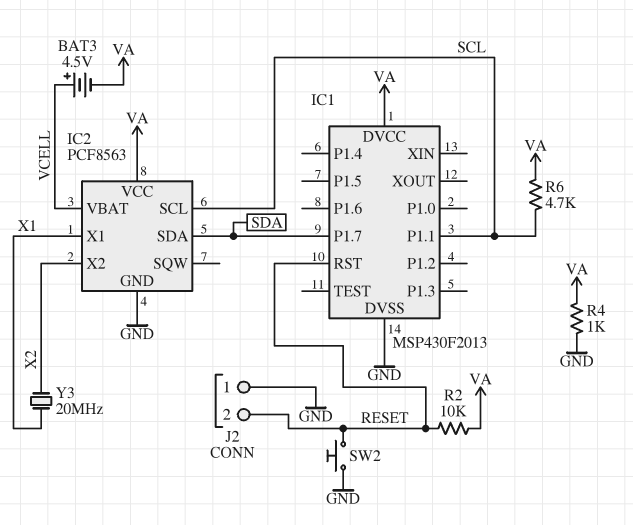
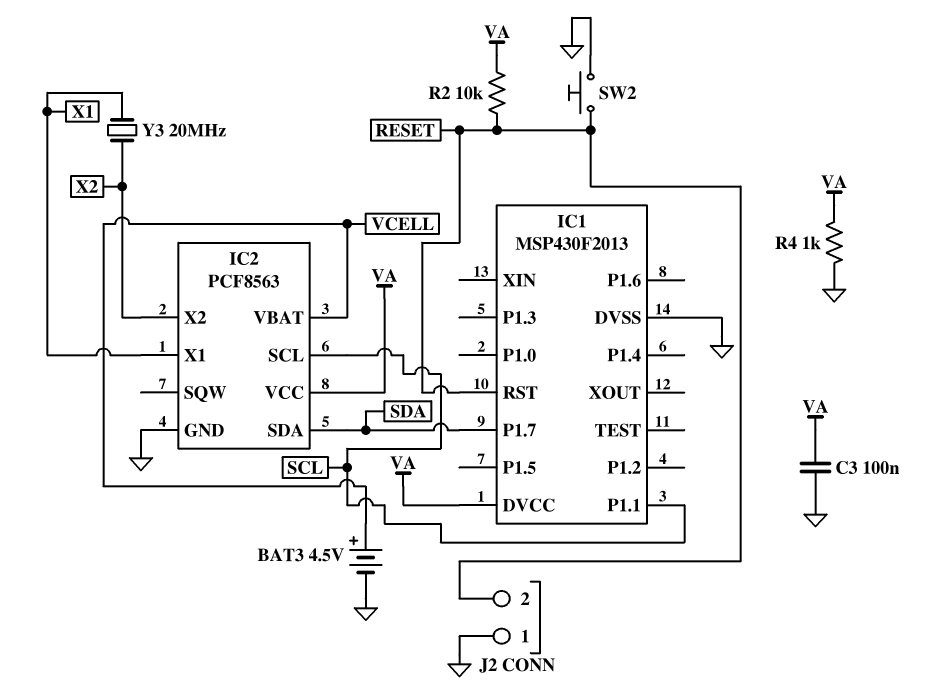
BAT3: 4.5V (plus VCELL, minus VA) -> 4.5V (plus VCELL, minus GND)
C3: none -> 100nF (GND, VA)
R6: 4.7k (SCL, VA) -> none

